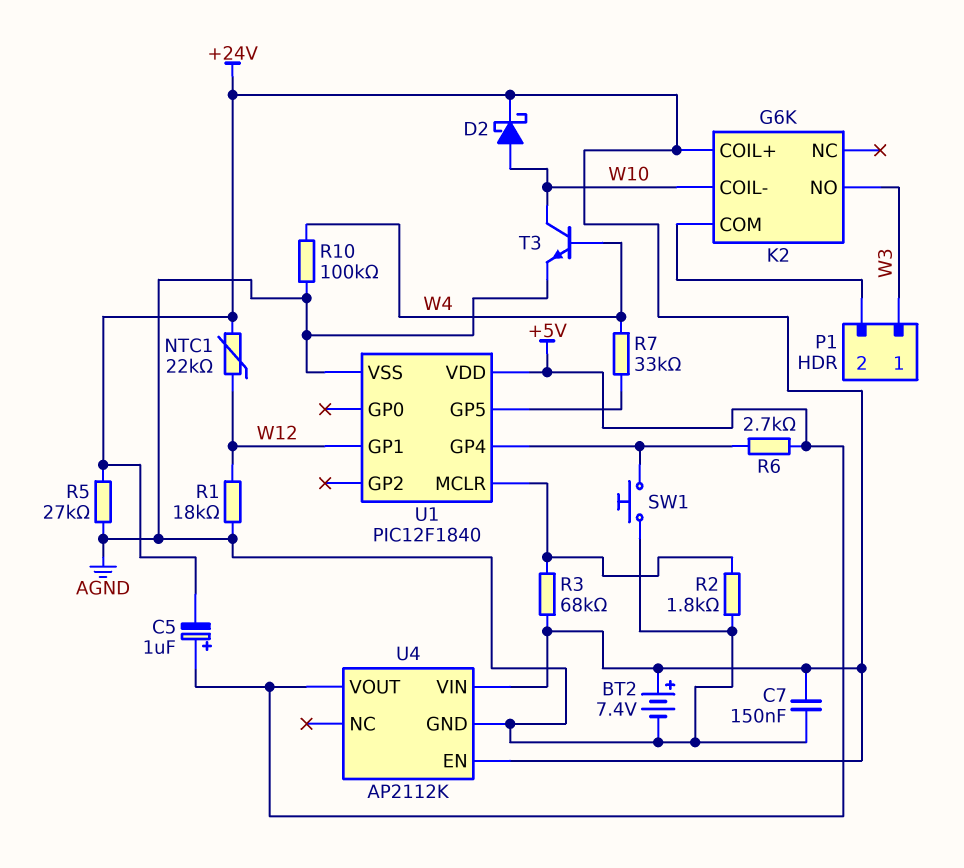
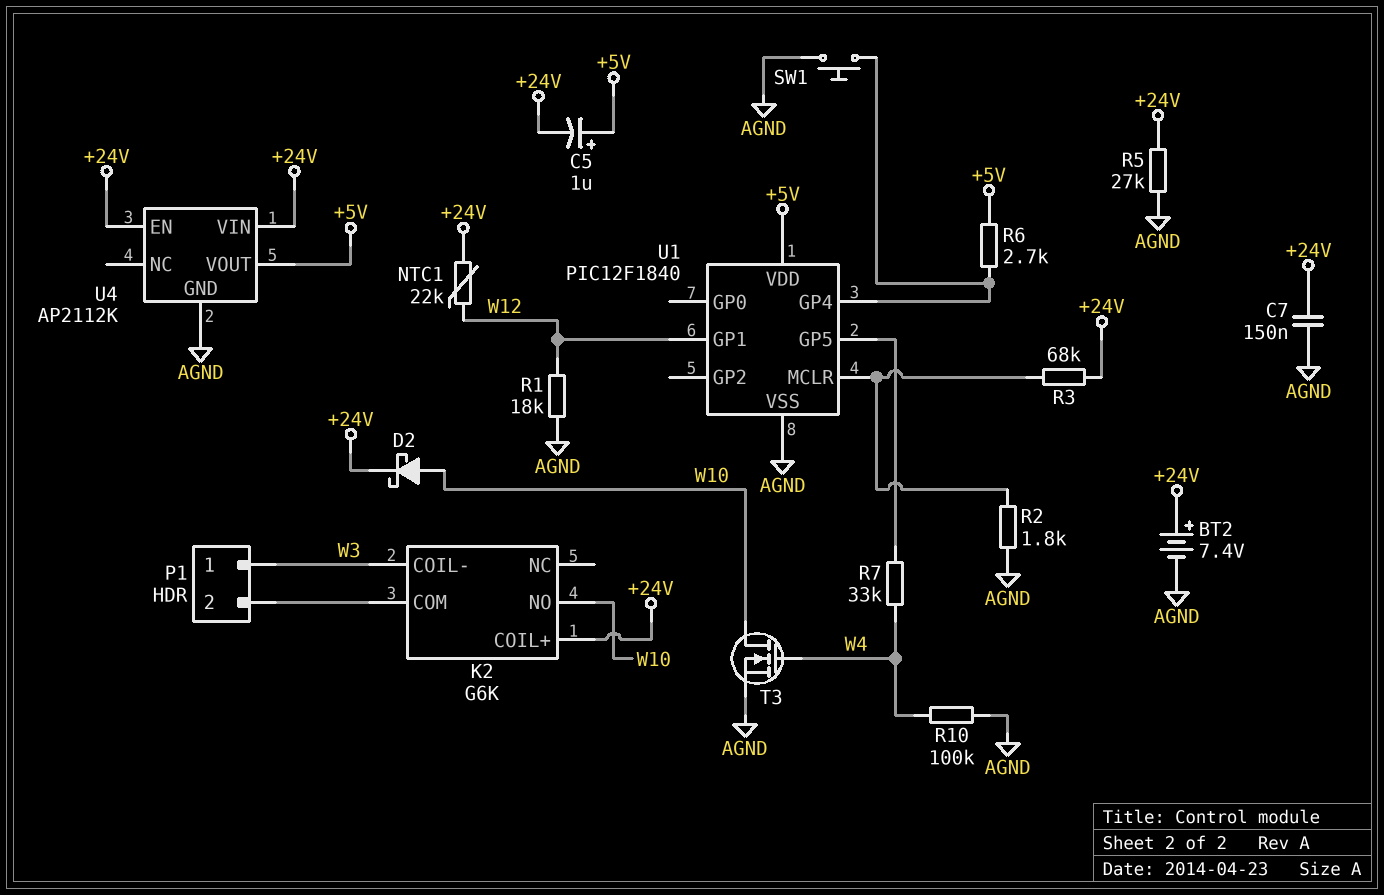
K2 pin COIL-: W10 -> W3
K2 pin NO: W3 -> W10
T3: NPN (B W4, C W10, E AGND) -> NMOS (G W4, D W10, S AGND)

